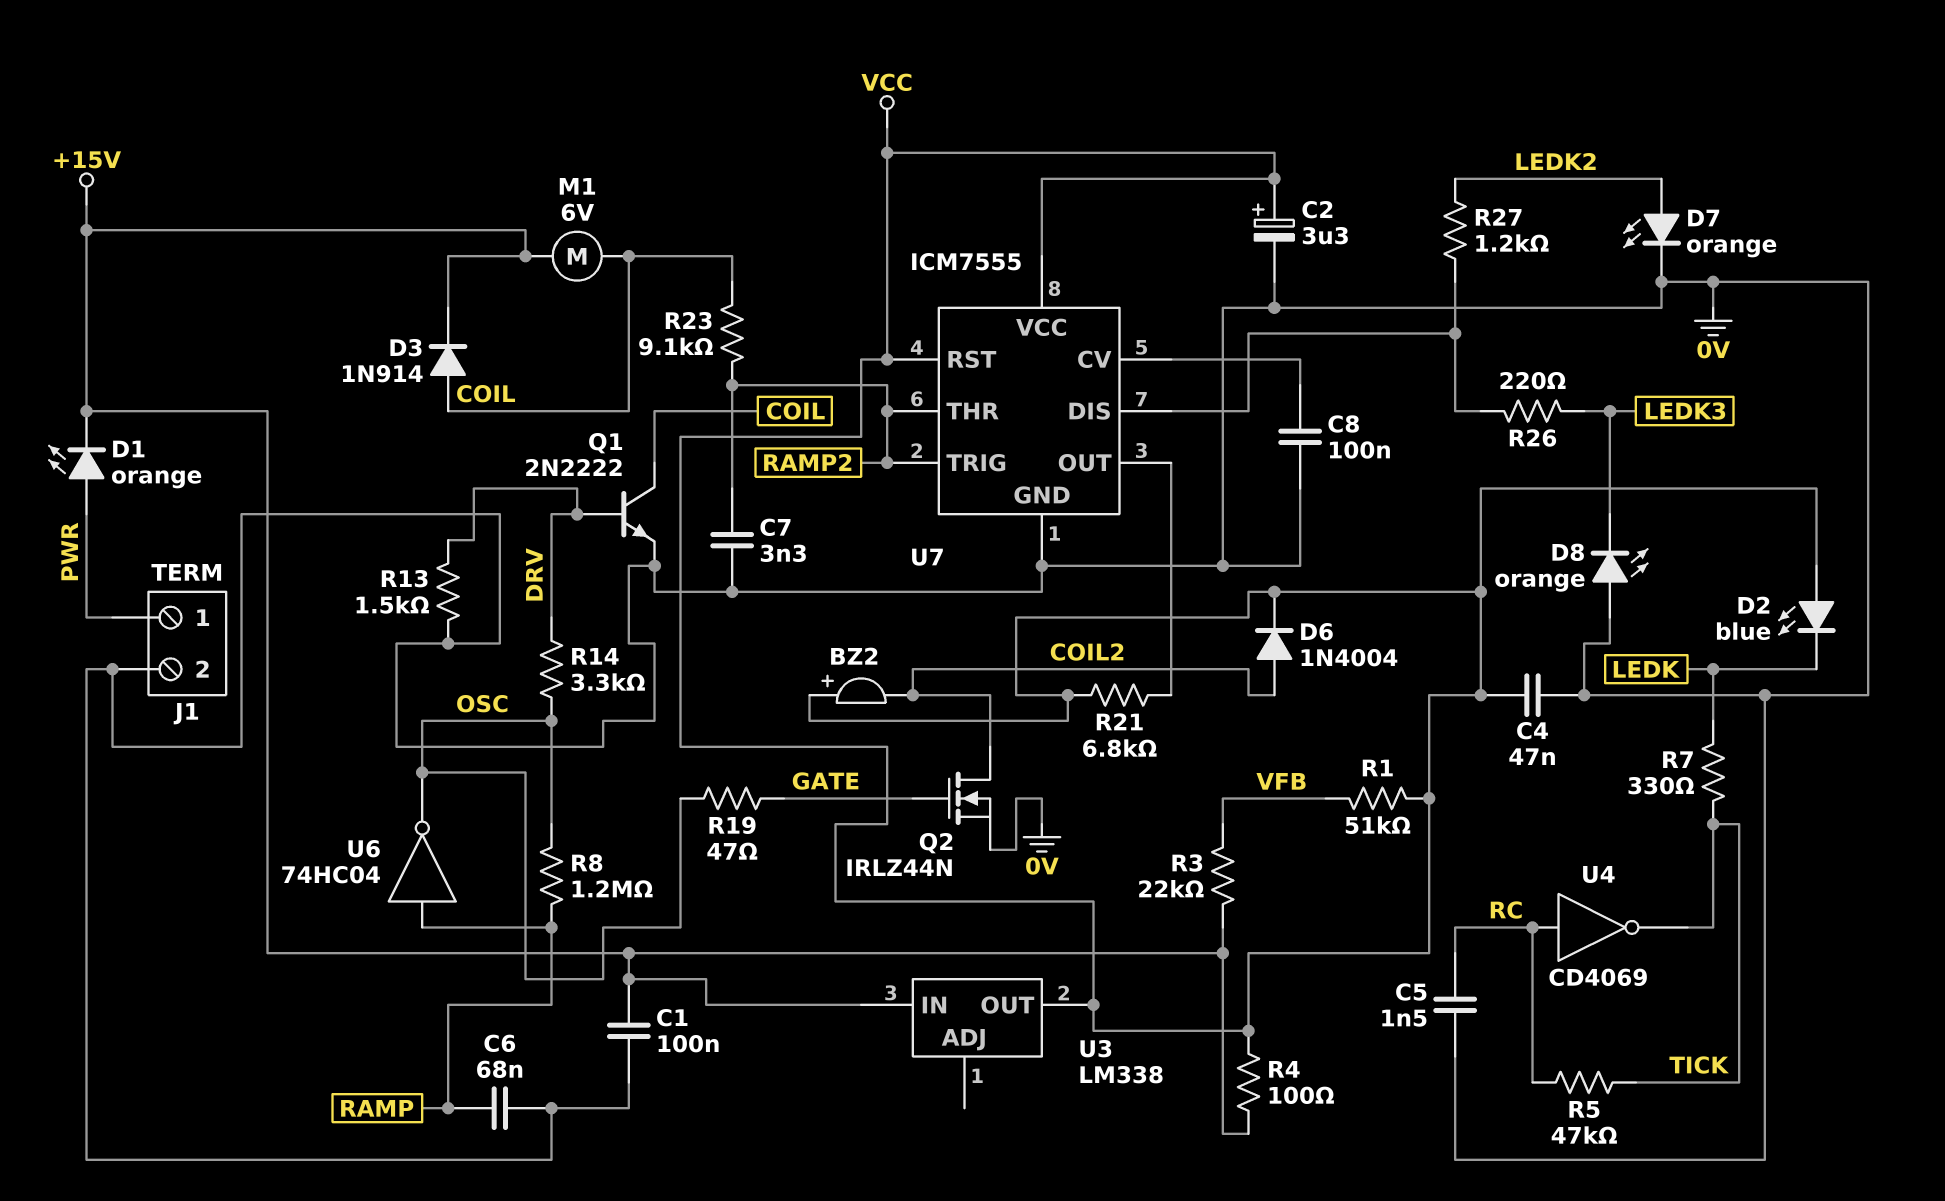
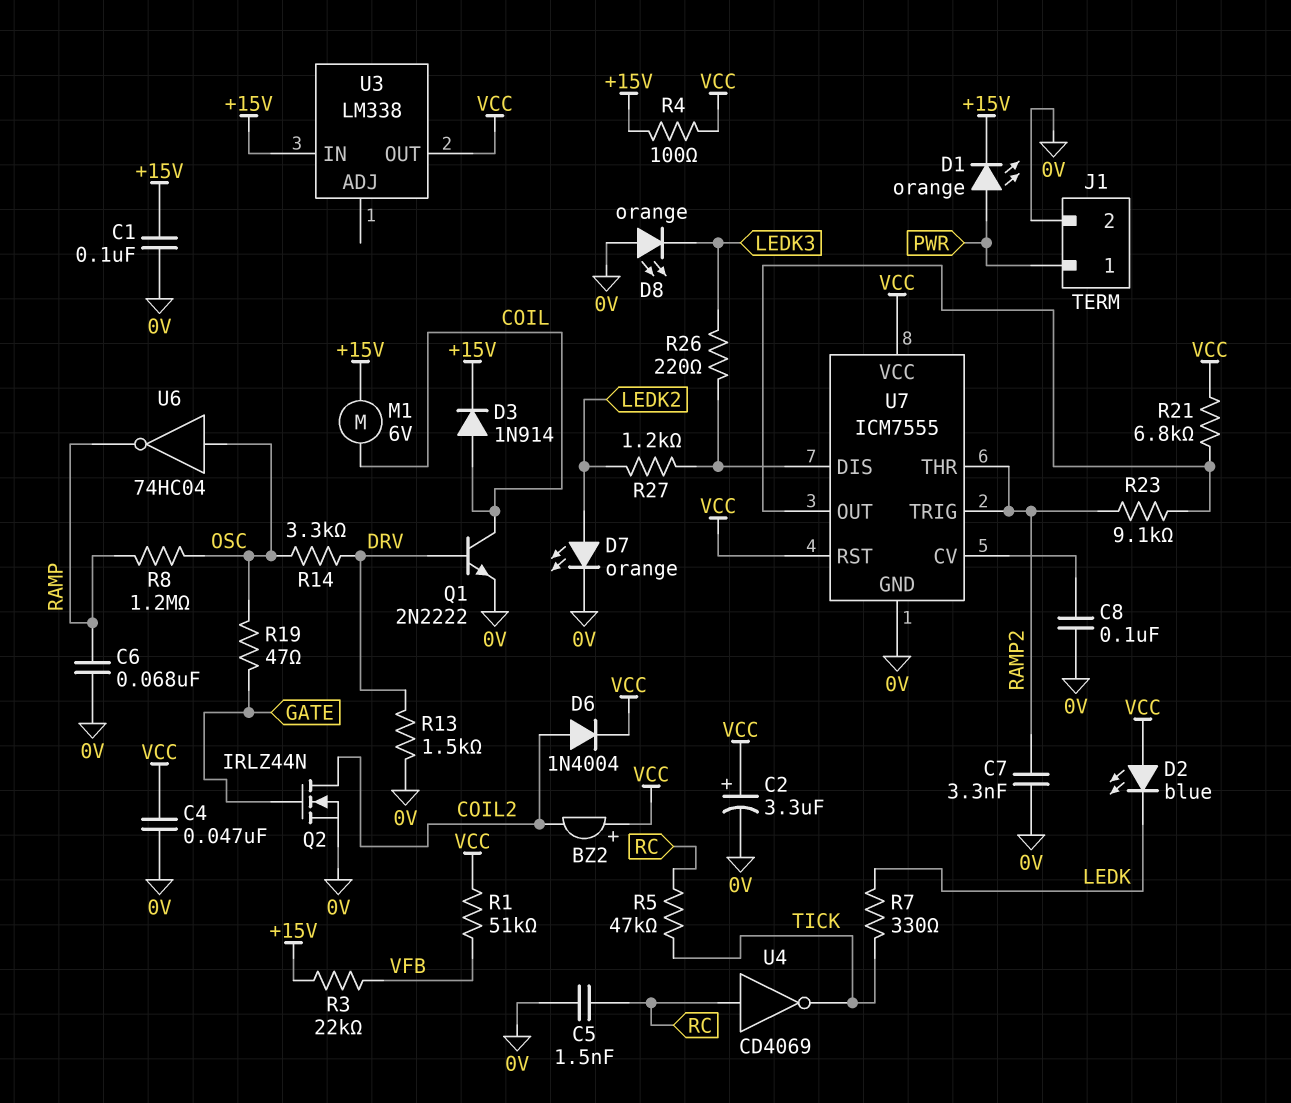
R23: 9.1k (COIL, RAMP2) -> 9.1k (RAMP2, U7/OUT)
U6: NOT 74HC04 (in RAMP, out OSC) -> NOT 74HC04 (in OSC, out RAMP)

